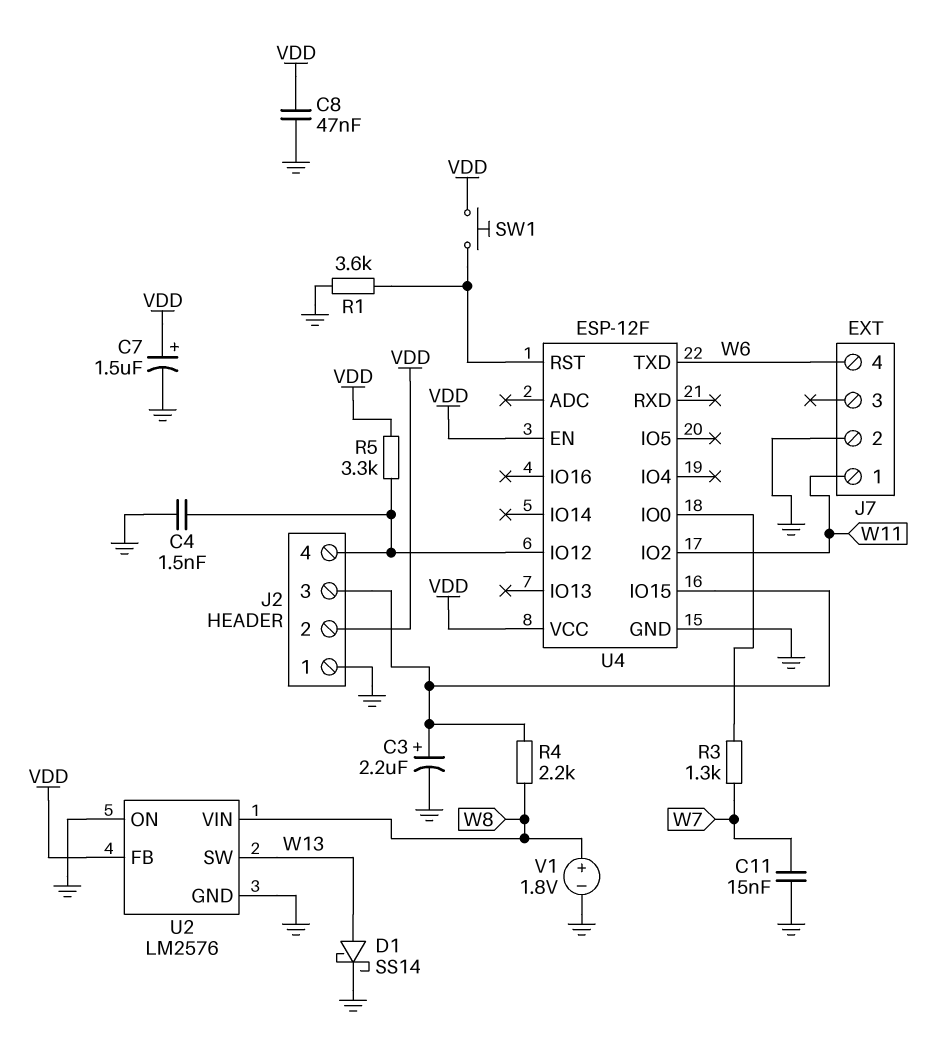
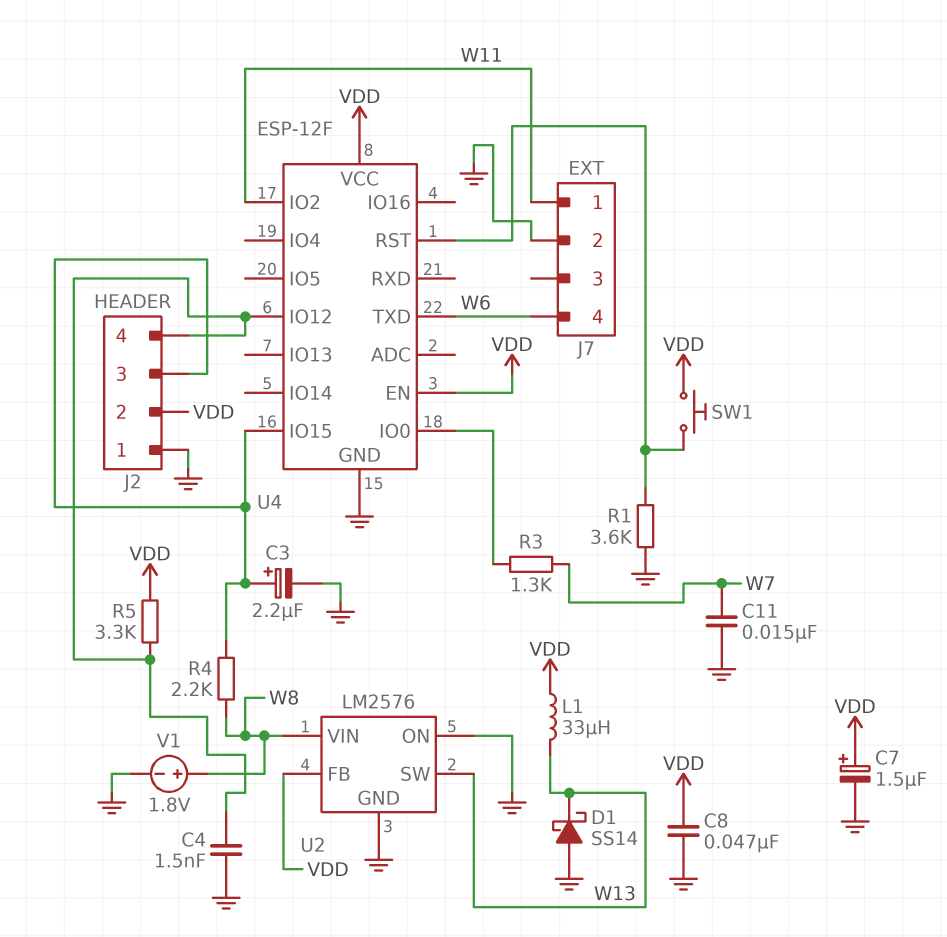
D1: schottky SS14 (A W13, K GND) -> schottky SS14 (A GND, K W13)
L1: none -> 33uH (VDD, W13)

